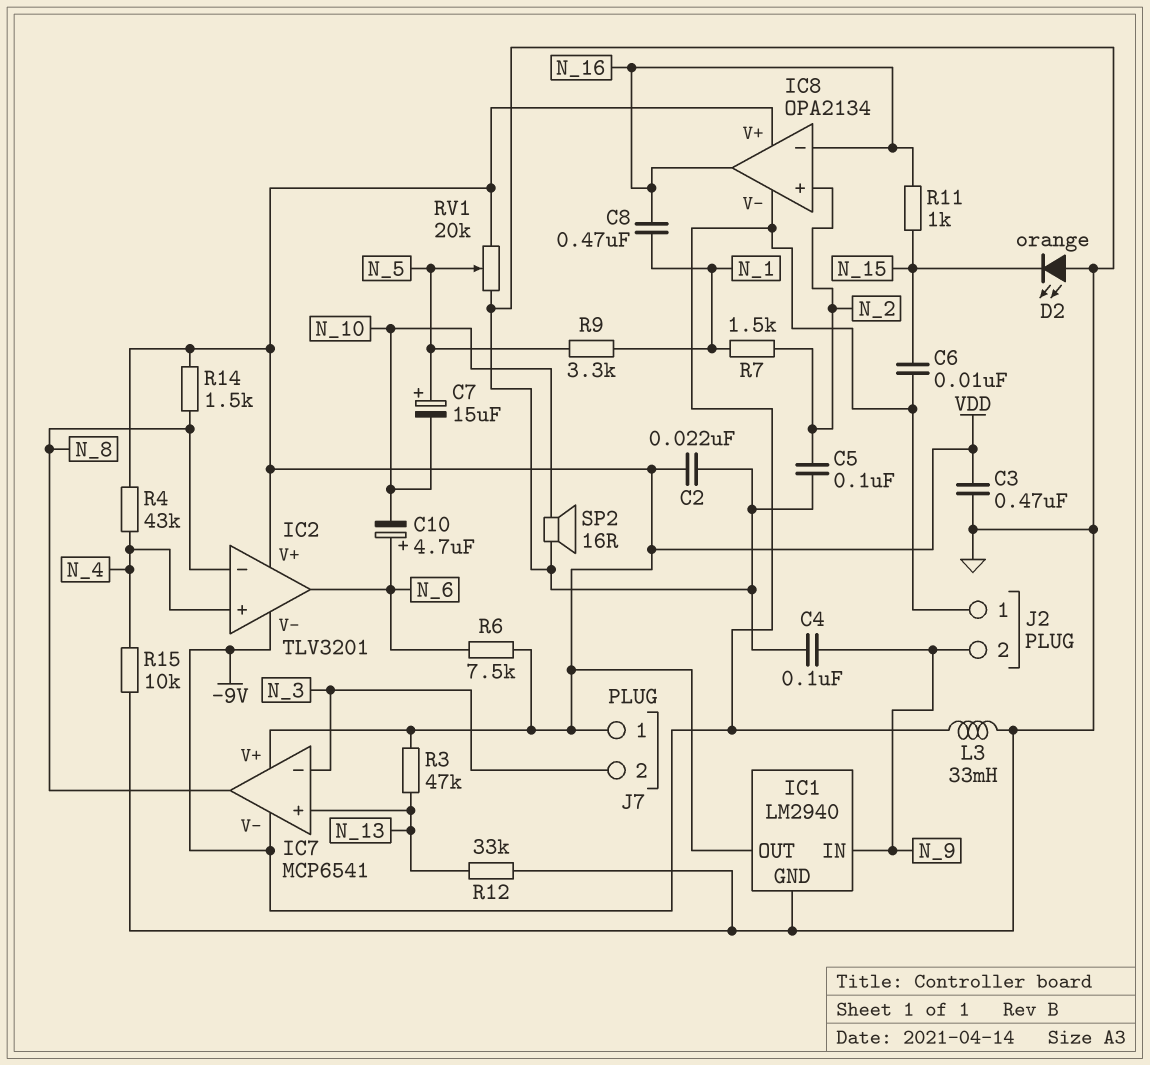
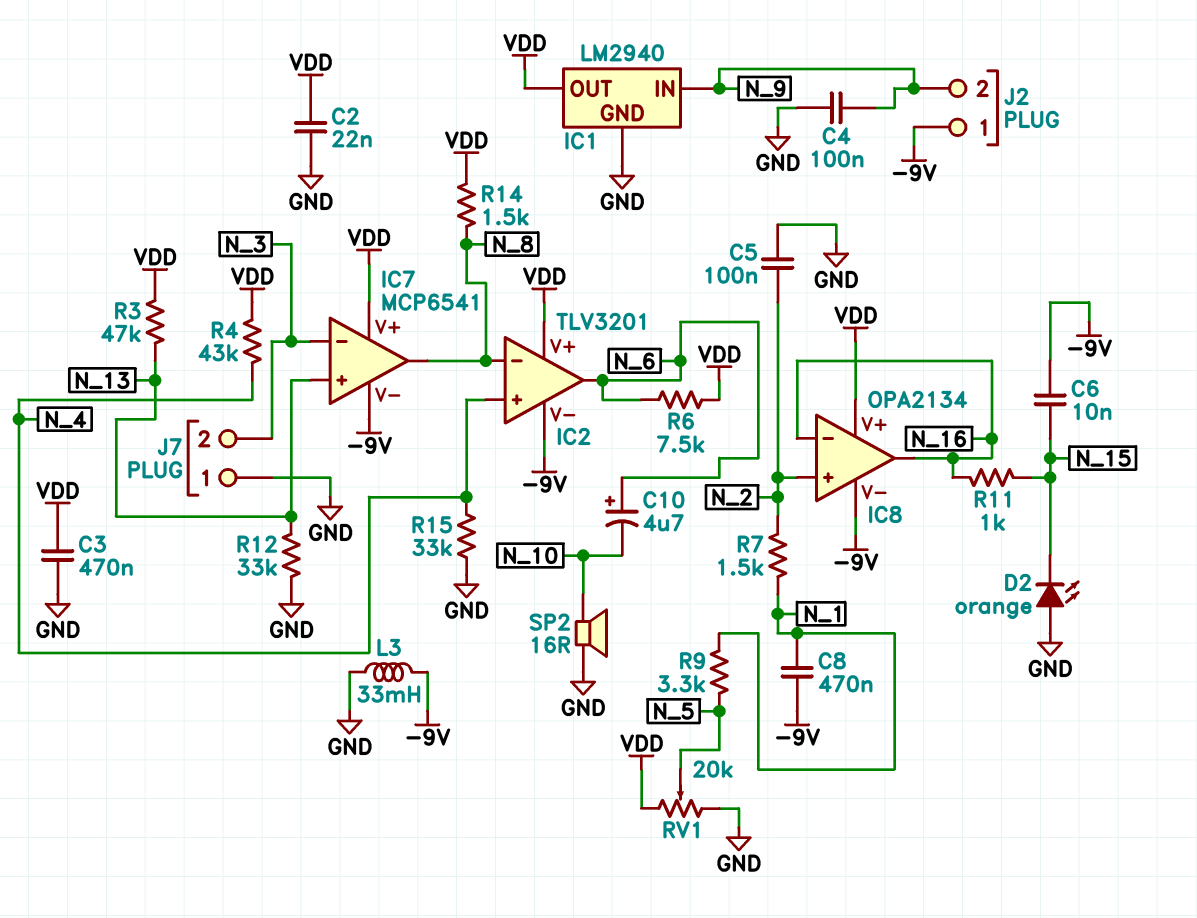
C7: 15uF (plus N_5, minus N_10) -> none
C8: 470nF (N_1, N_16) -> 470nF (-9V, N_1)
J7 pin 1: VDD -> GND
R15: 10k (GND, N_4) -> 33k (GND, N_4)

